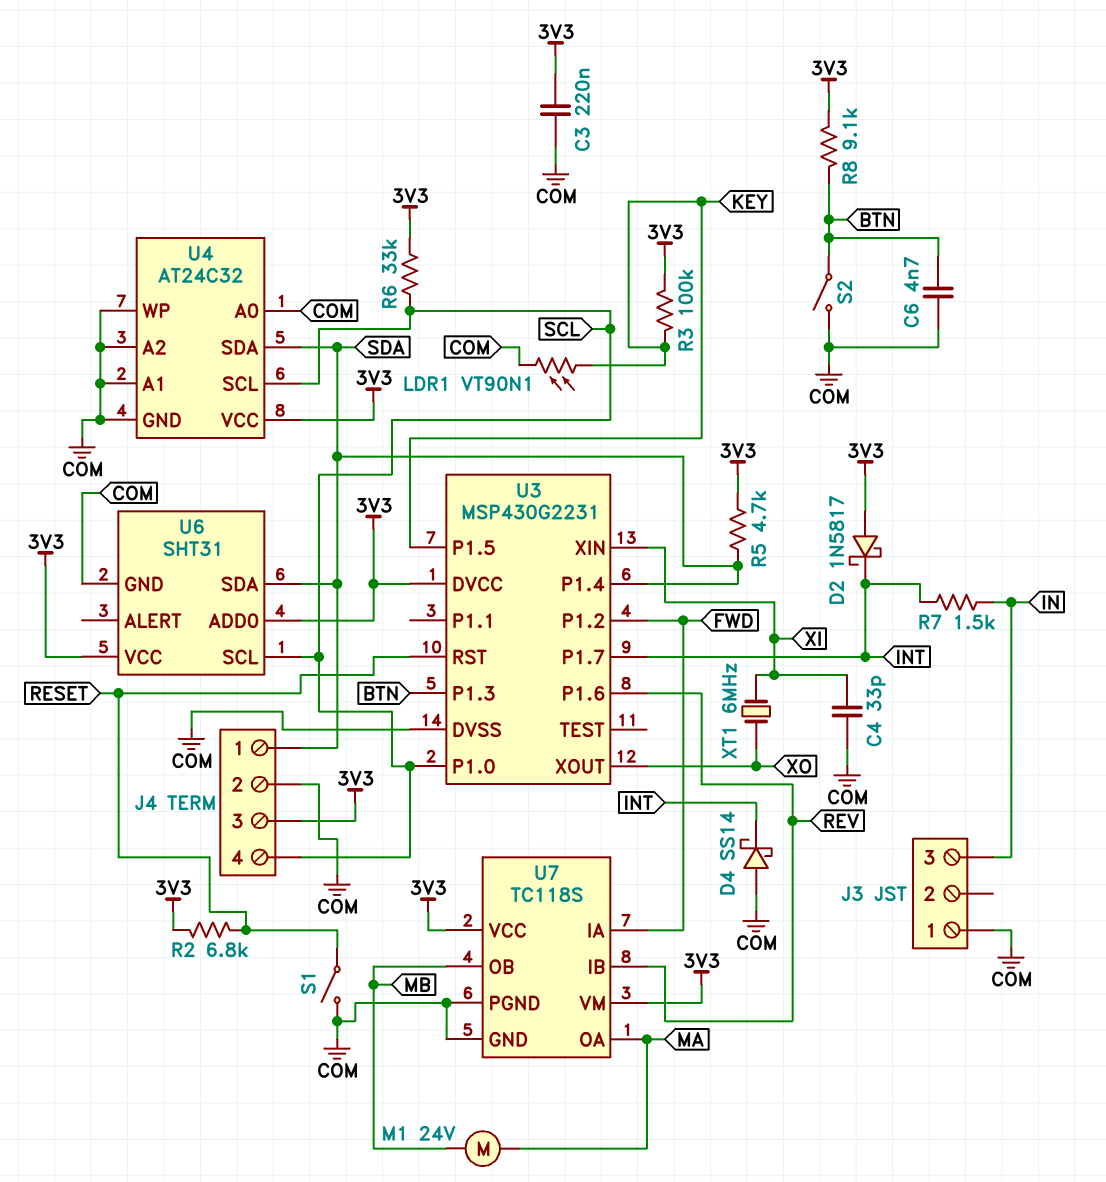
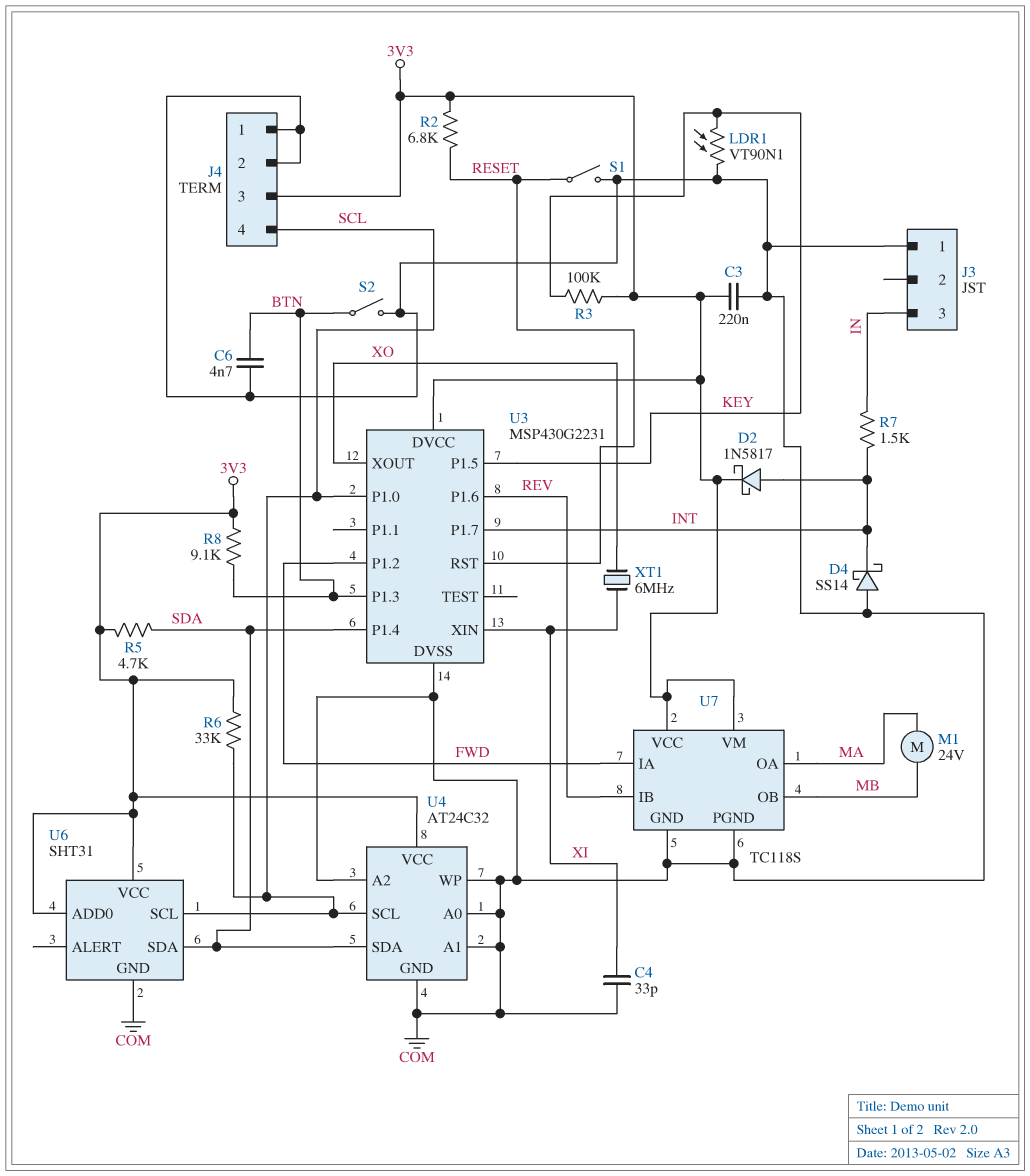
D2: schottky 1N5817 (A 3V3, K INT) -> schottky 1N5817 (A INT, K 3V3)
J4 pin 1: SDA -> COM

